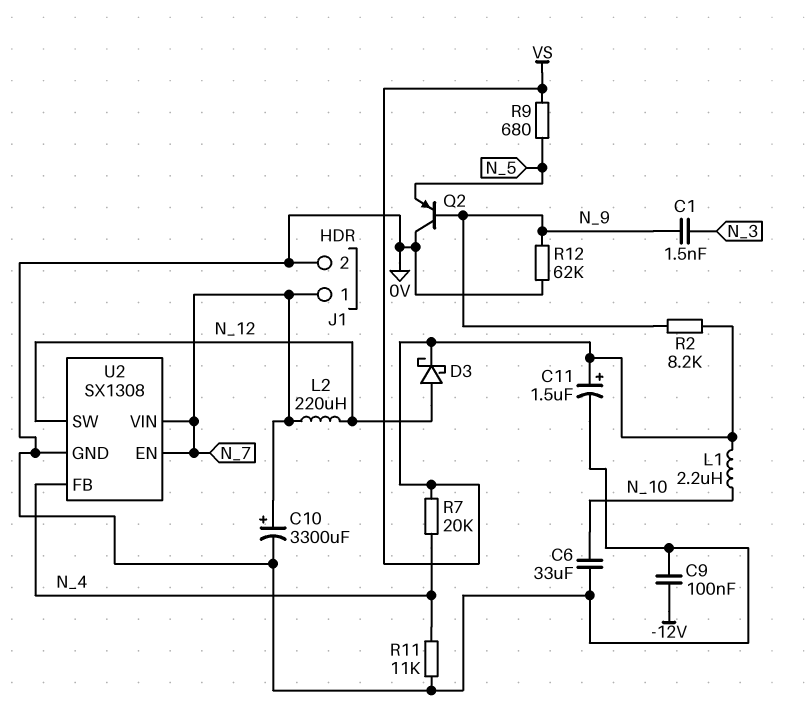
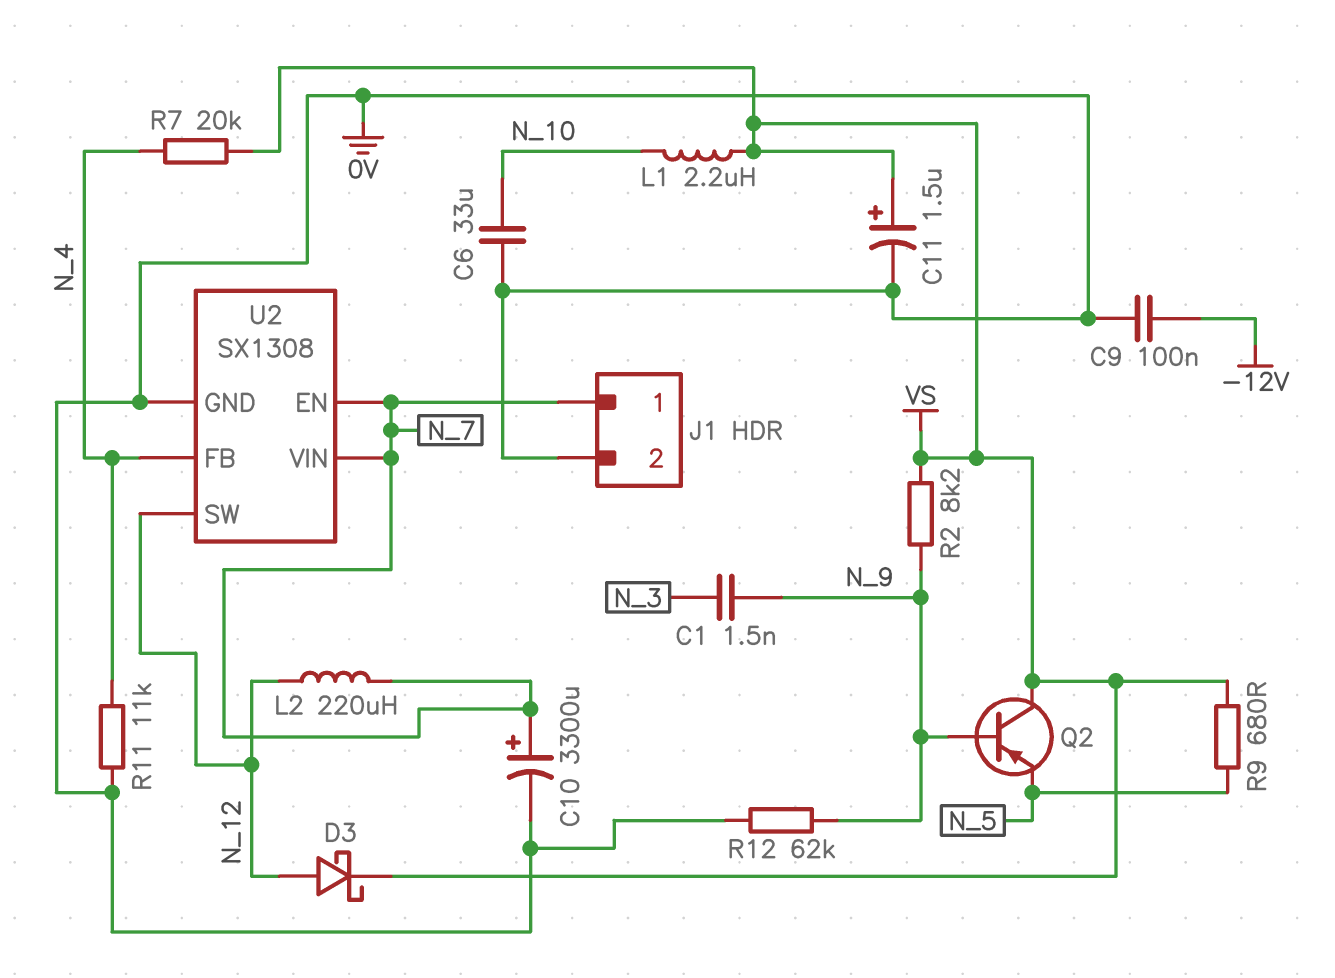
Q2: PNP (B N_9, C 0V, E N_5) -> PNP (B N_9, C VS, E N_5)

